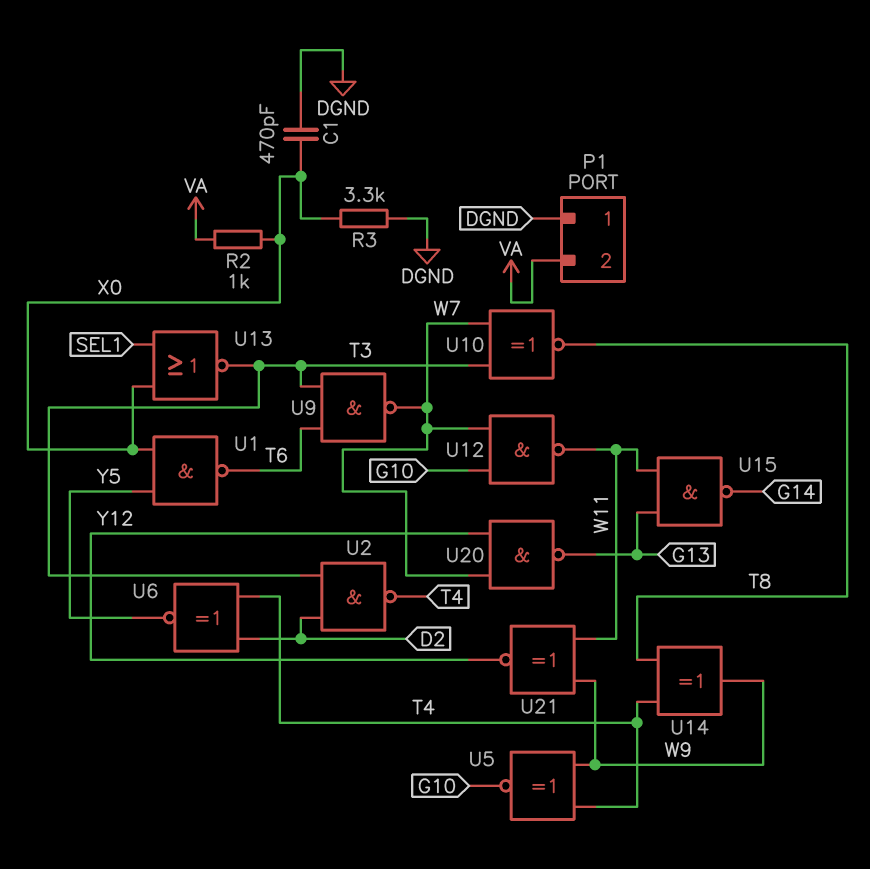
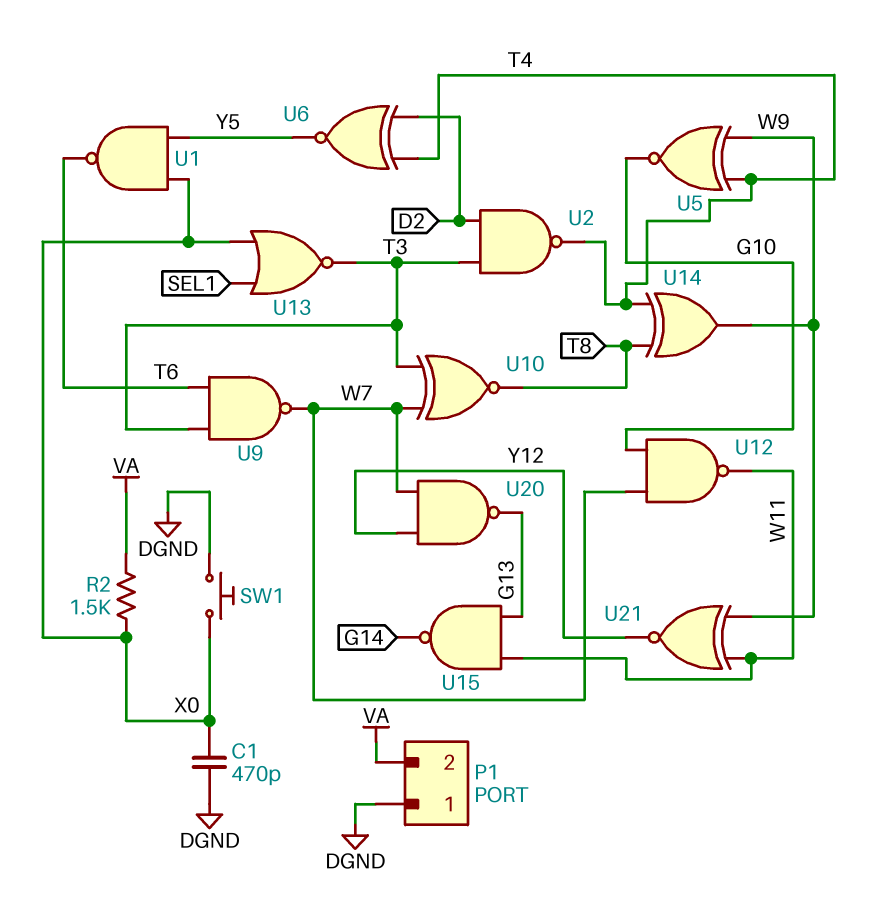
R2: 1k (VA, X0) -> 1.5k (VA, X0)
R3: 3.3k (DGND, X0) -> none
SW1: none -> button (DGND, X0)

